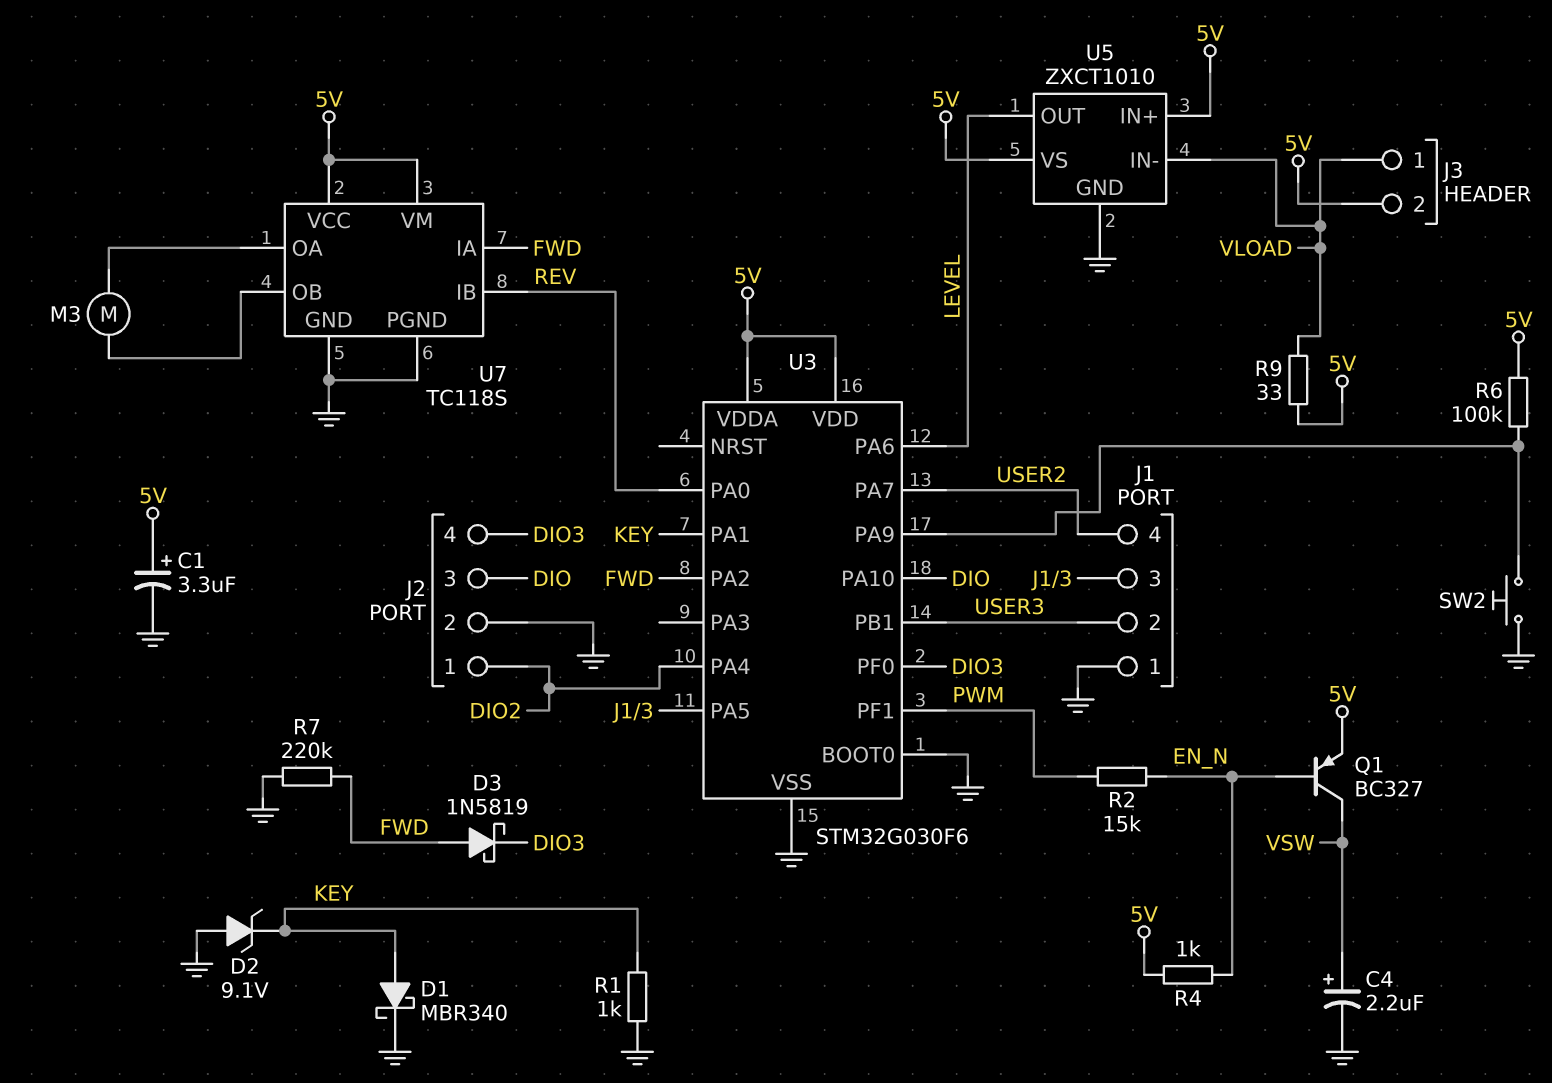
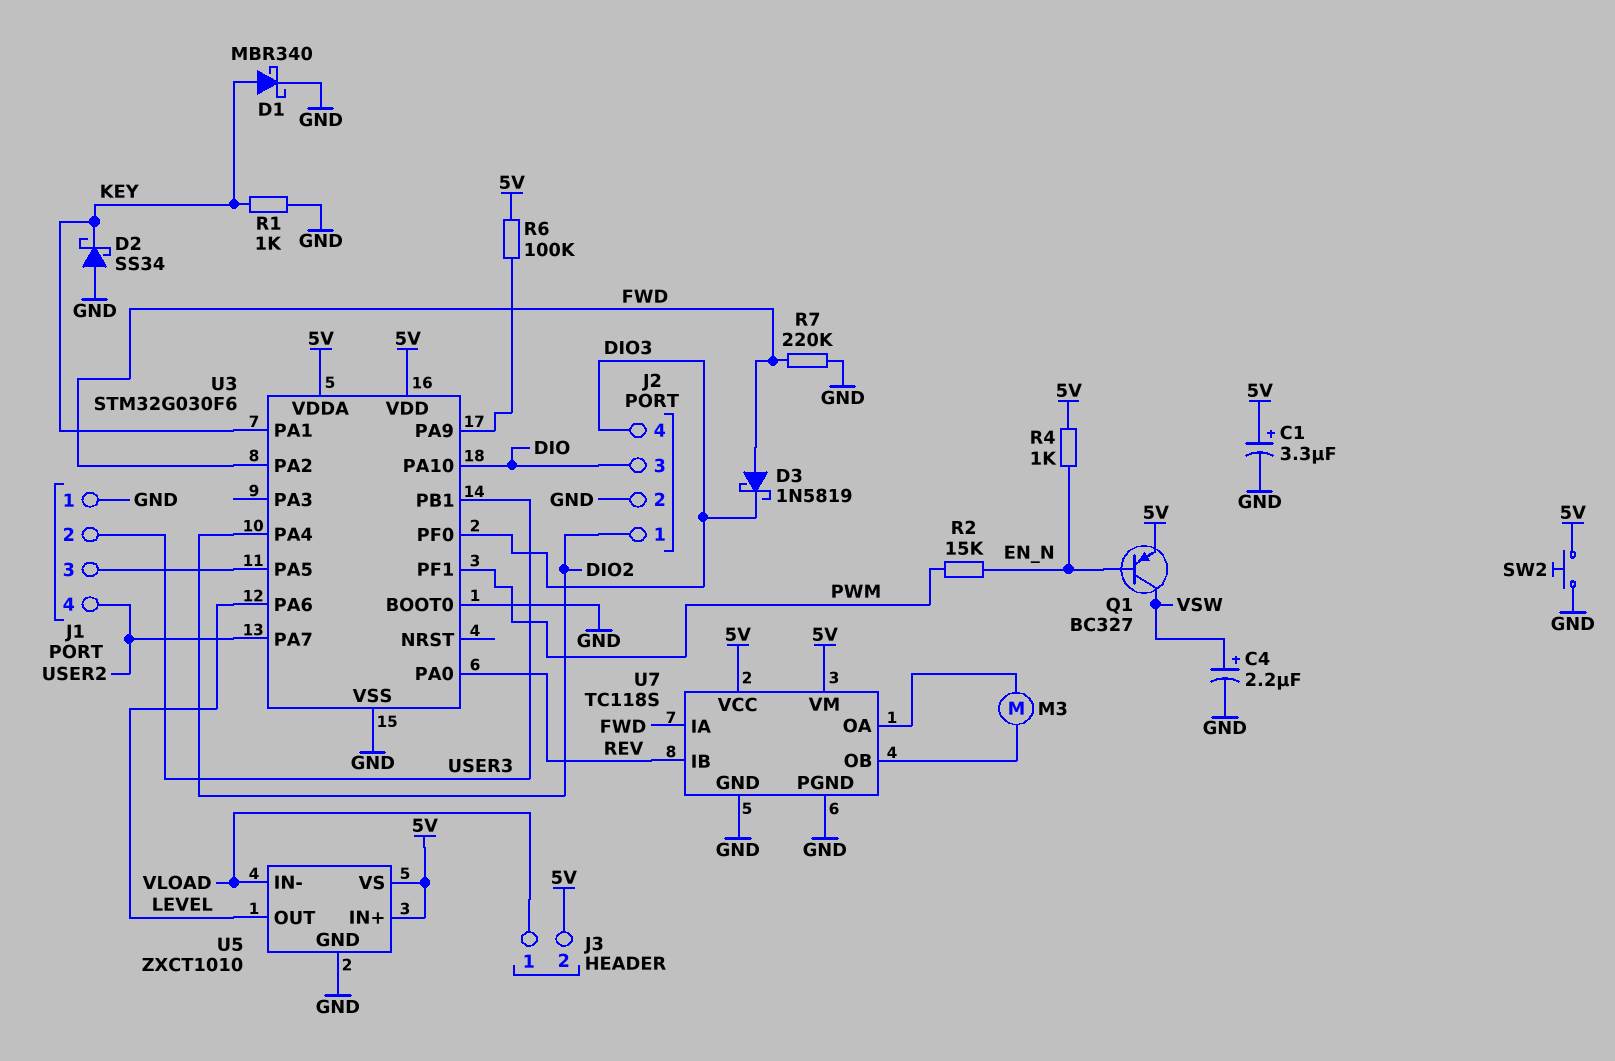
D2: zener 9.1V (A GND, K KEY) -> schottky SS34 (A GND, K KEY)
R9: 33 (5V, VLOAD) -> none
SW2: button (GND, U3/PA9) -> button (5V, GND)

